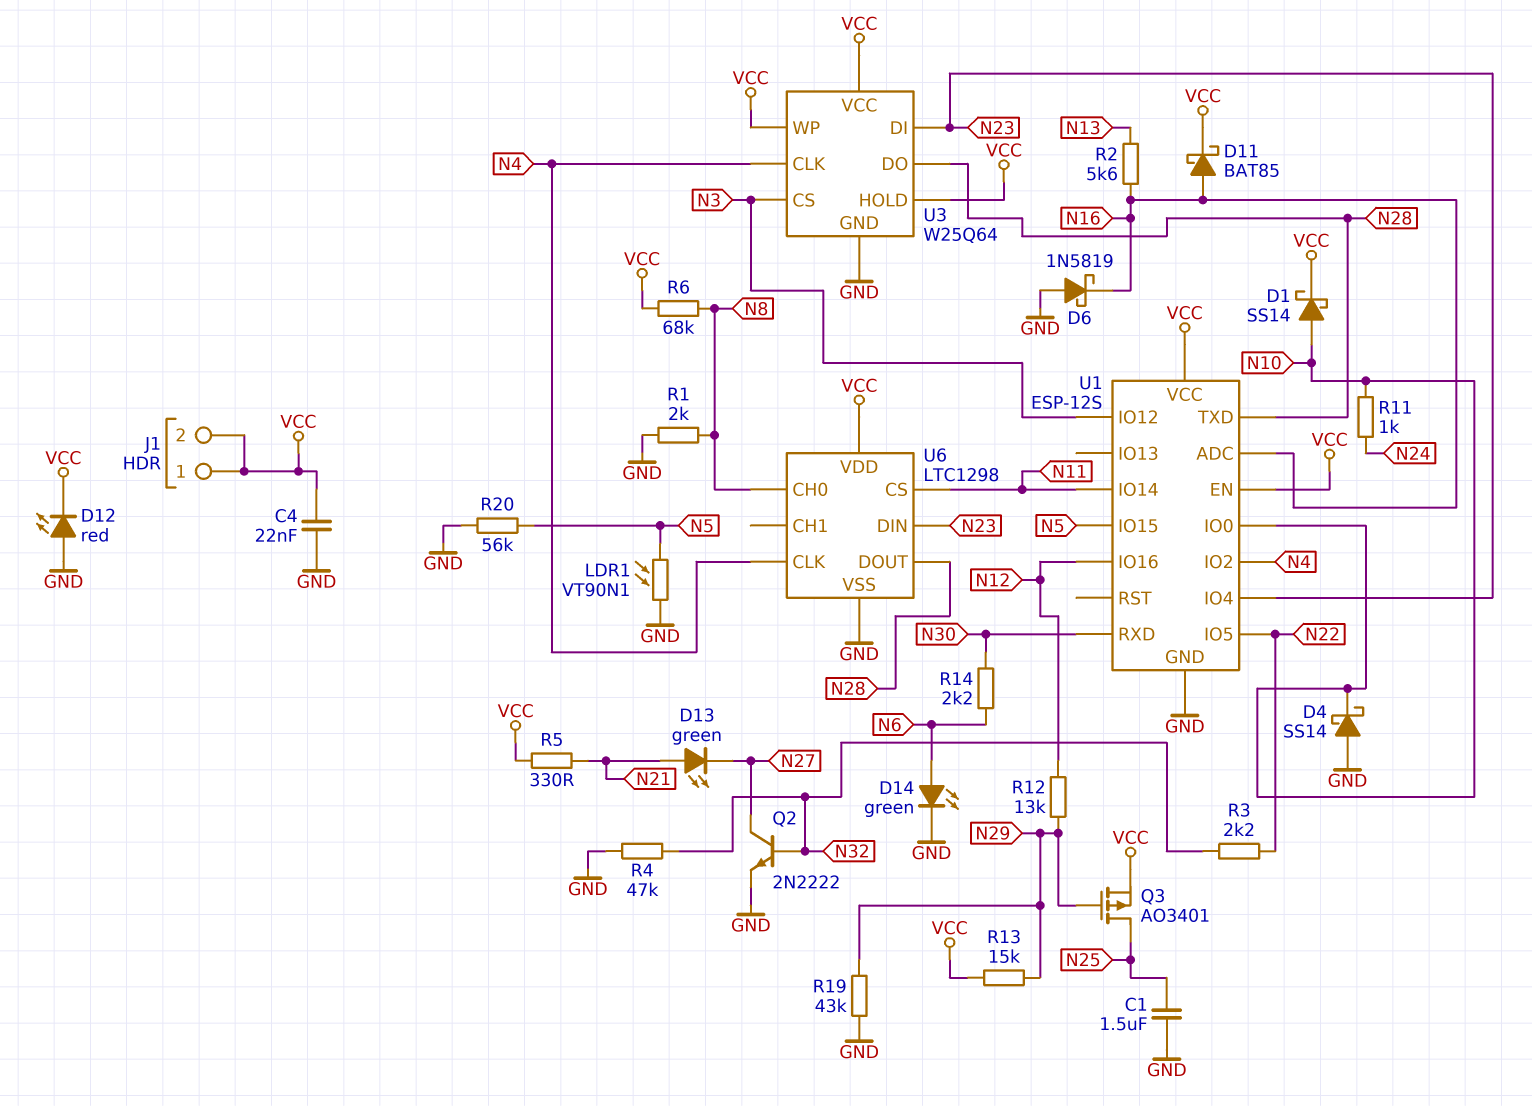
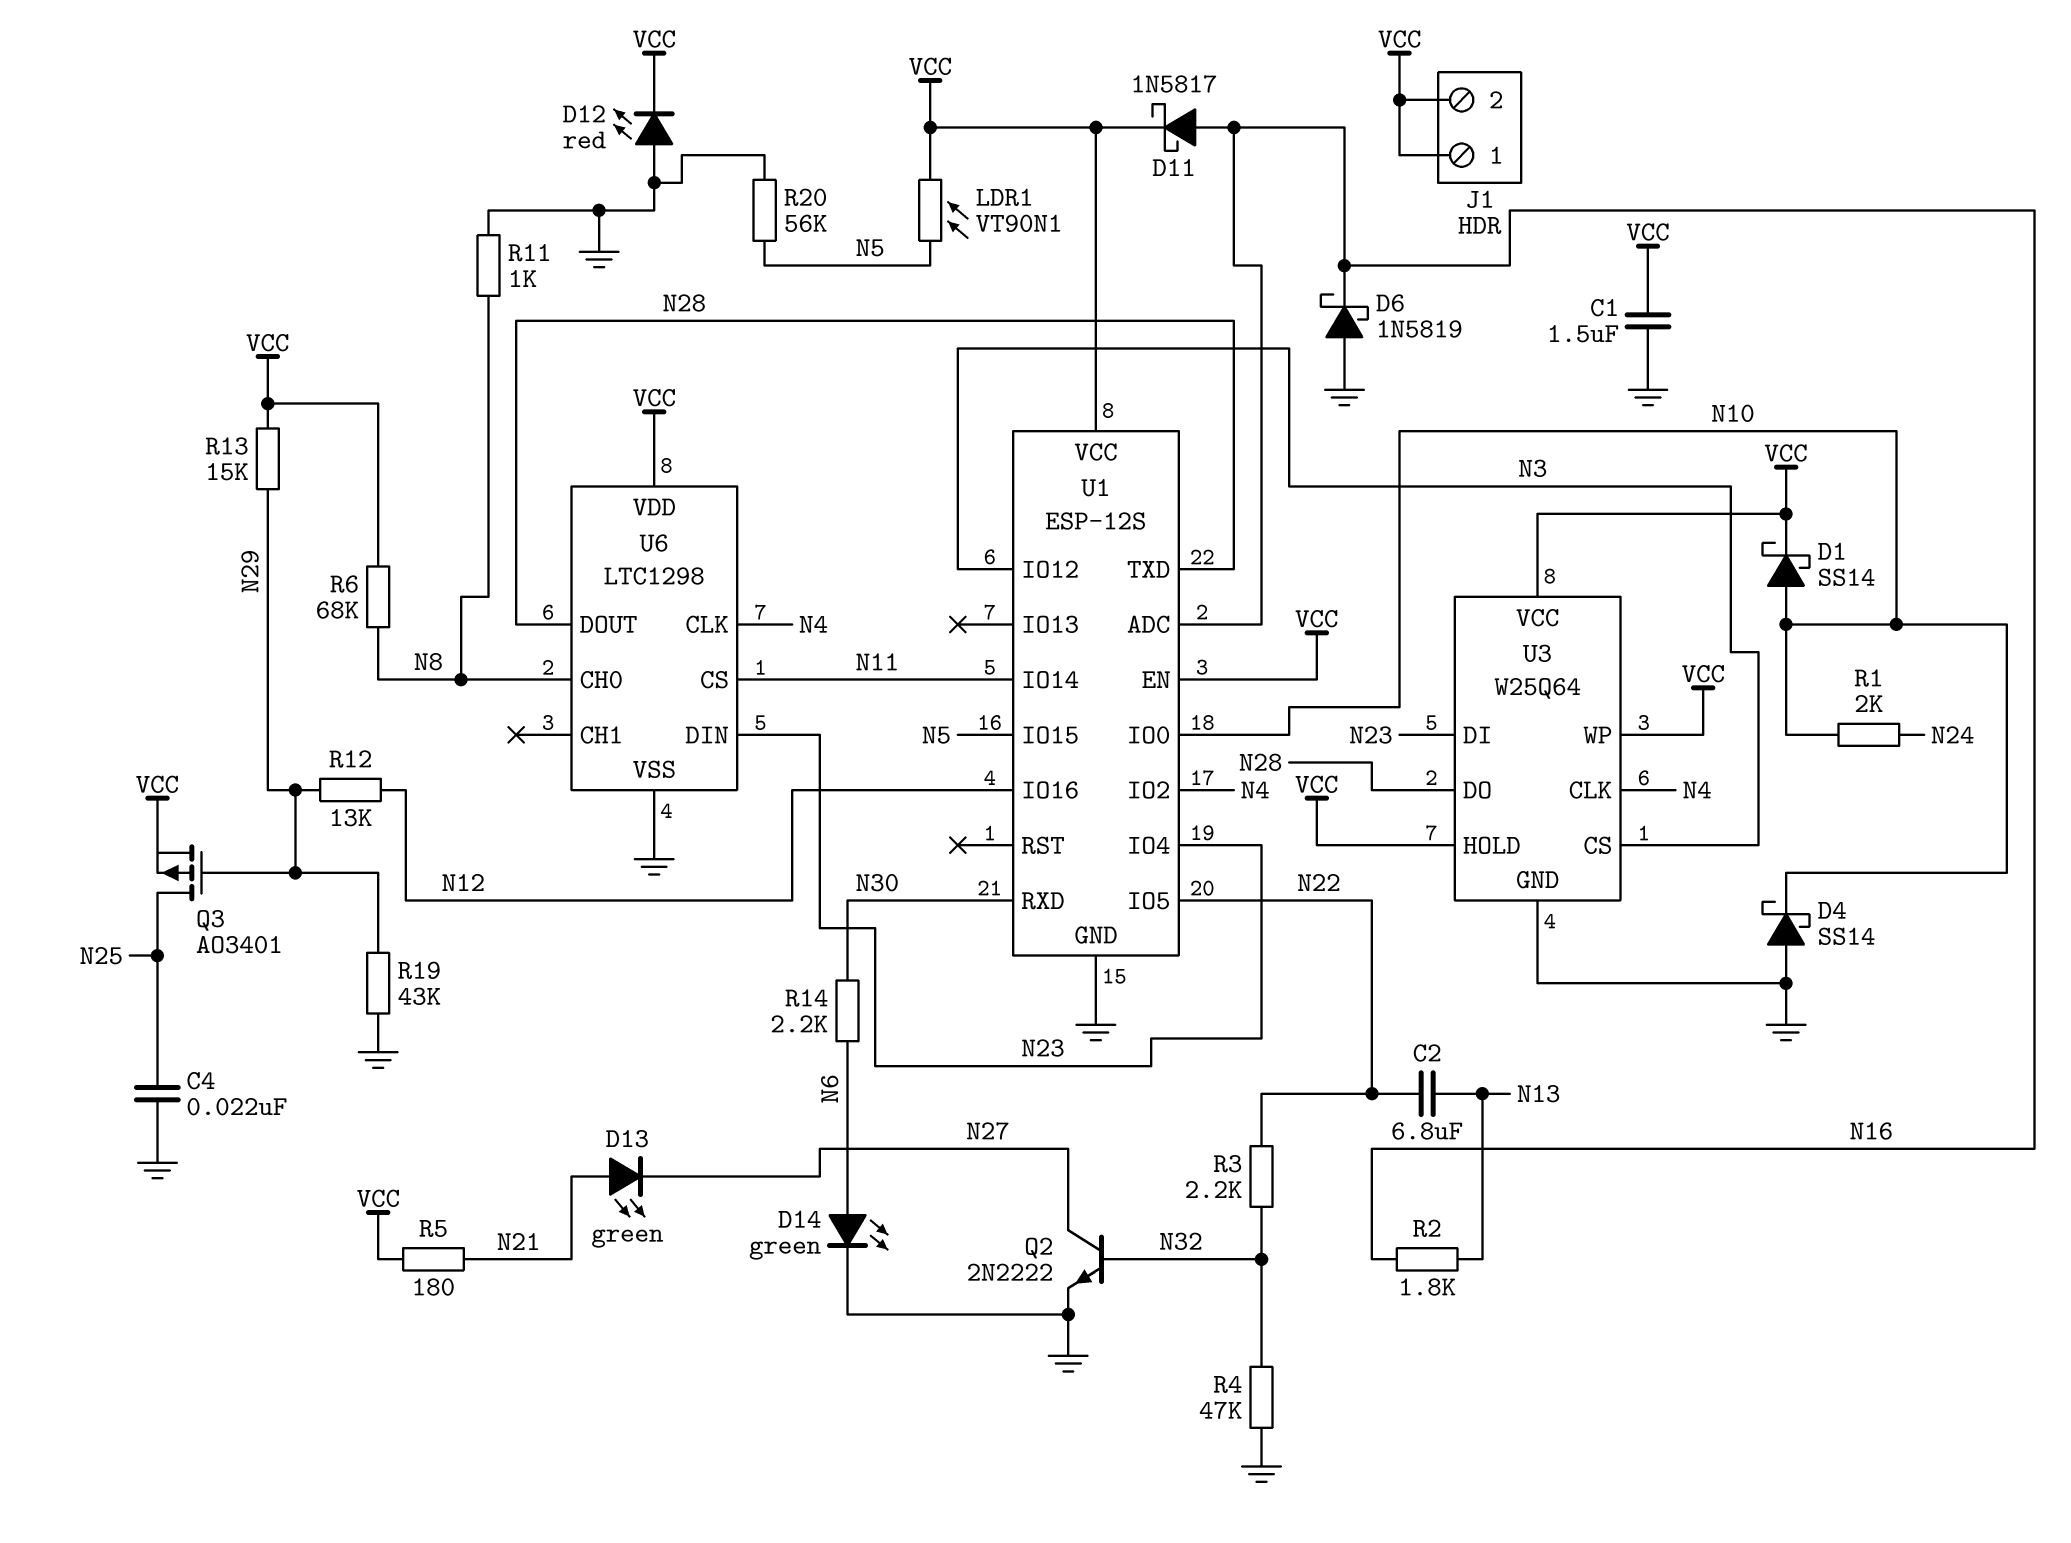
C1: 1.5uF (GND, N25) -> 1.5uF (GND, VCC)
C2: none -> 6.8uF (N13, N22)
C4: 22nF (GND, VCC) -> 22nF (GND, N25)
D11: schottky BAT85 (A N16, K VCC) -> schottky 1N5817 (A N16, K VCC)
LDR1: VT90N1 (GND, N5) -> VT90N1 (N5, VCC)
R1: 2k (GND, N8) -> 2k (N10, N24)
R2: 5.6k (N13, N16) -> 1.8k (N13, N16)
R5: 330 (N21, VCC) -> 180 (N21, VCC)
R11: 1k (N10, N24) -> 1k (GND, N8)

